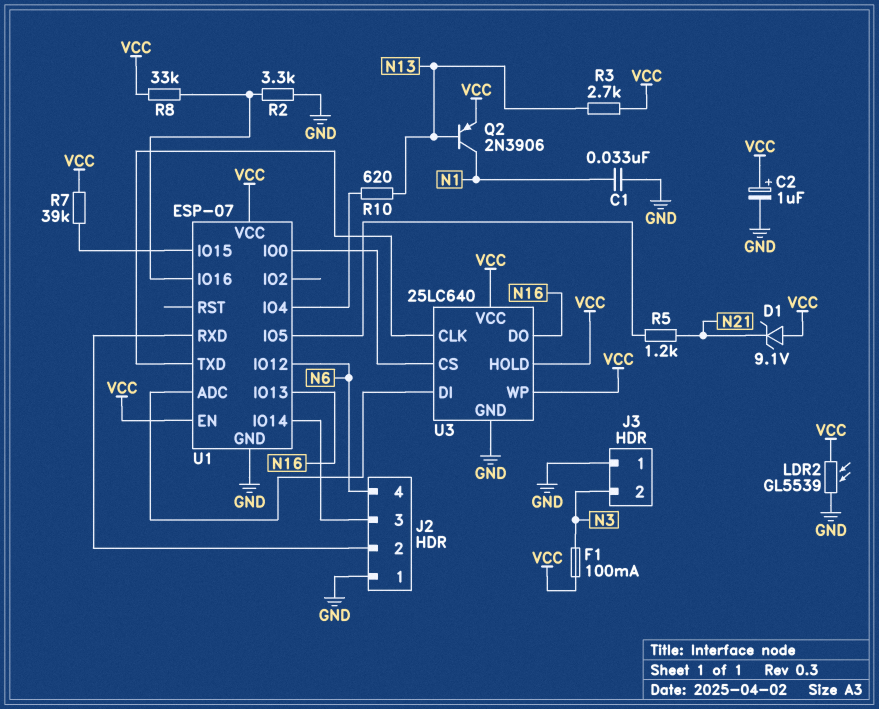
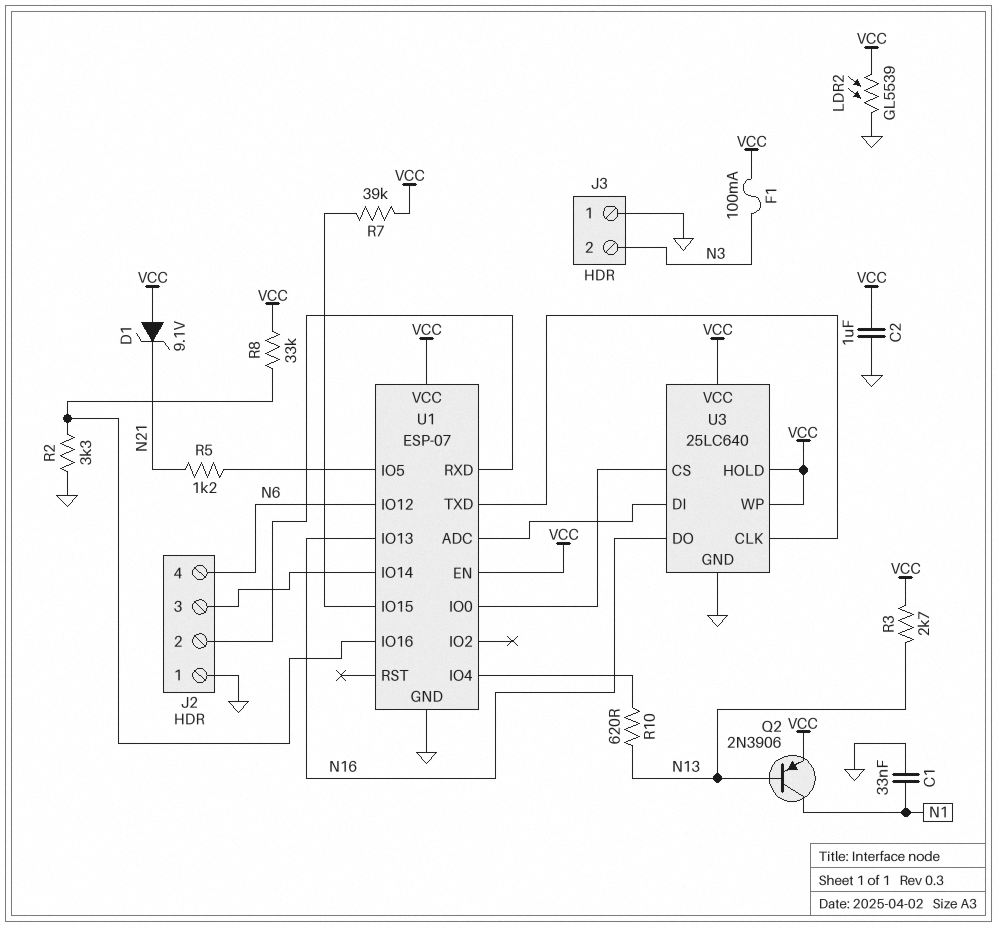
C2: 1uF (plus VCC, minus GND) -> 1uF (GND, VCC)

